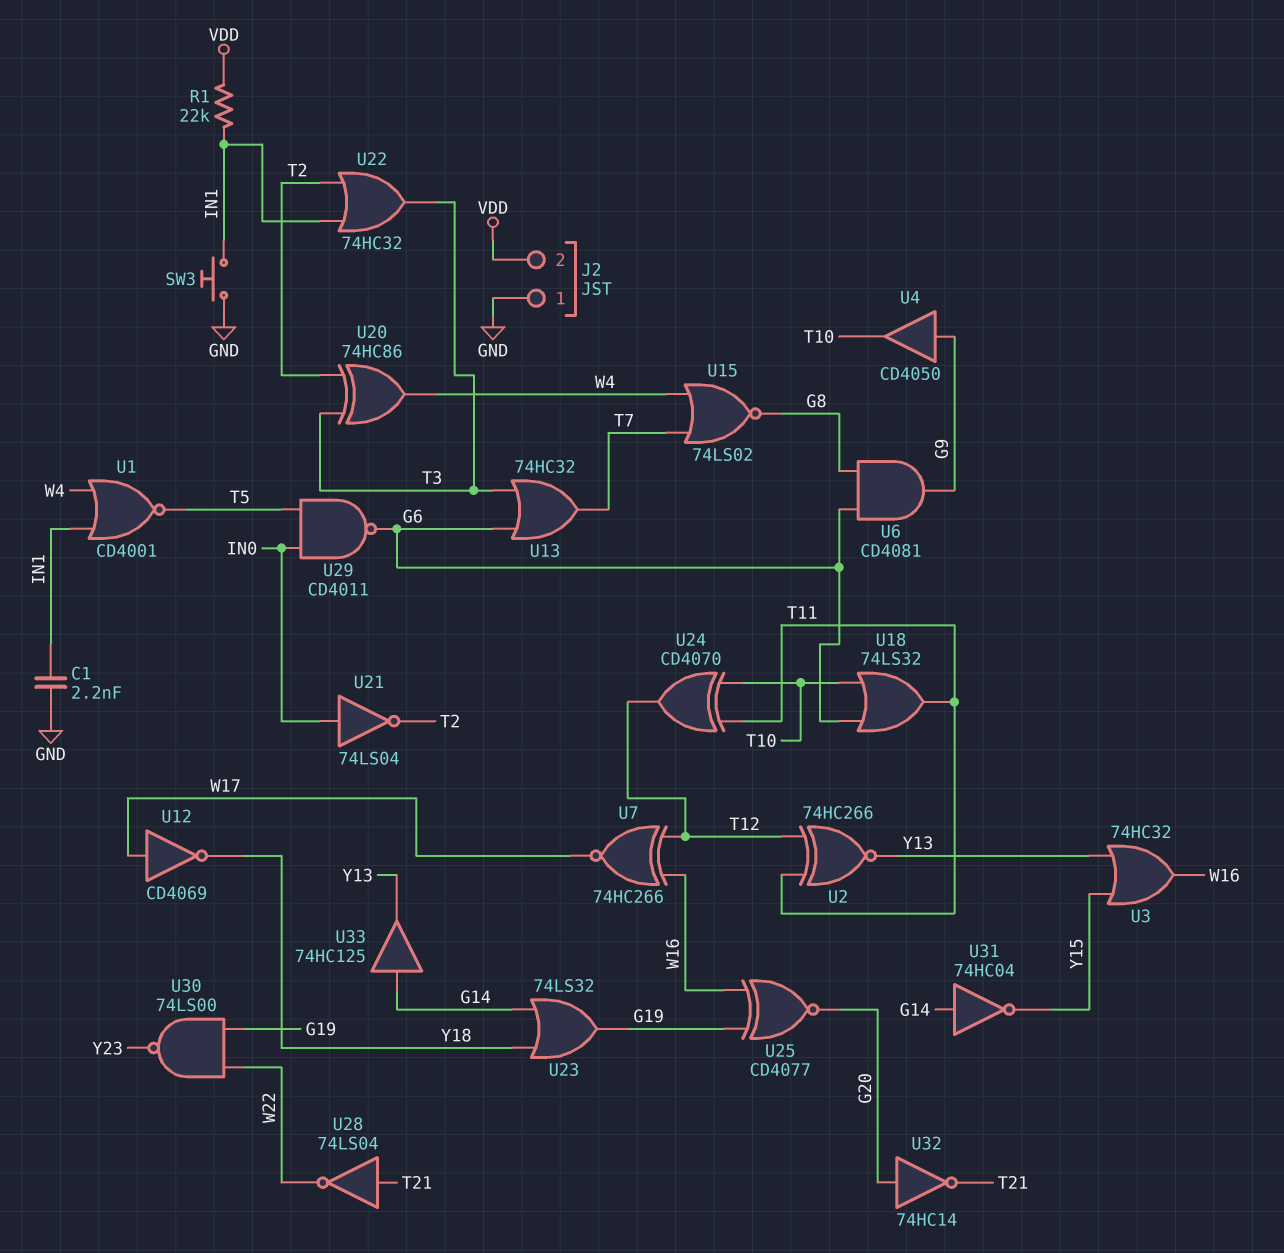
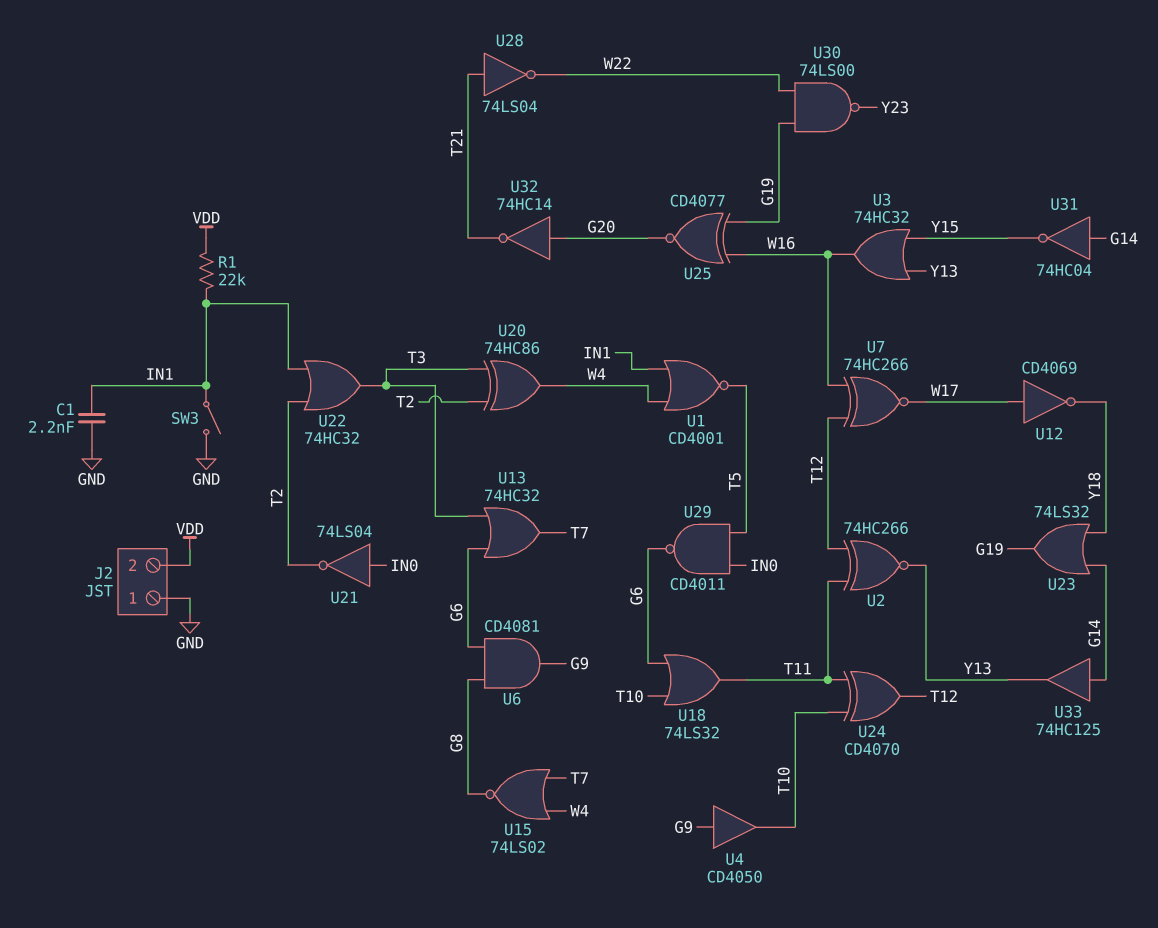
SW3: button (GND, IN1) -> switch (GND, IN1)

